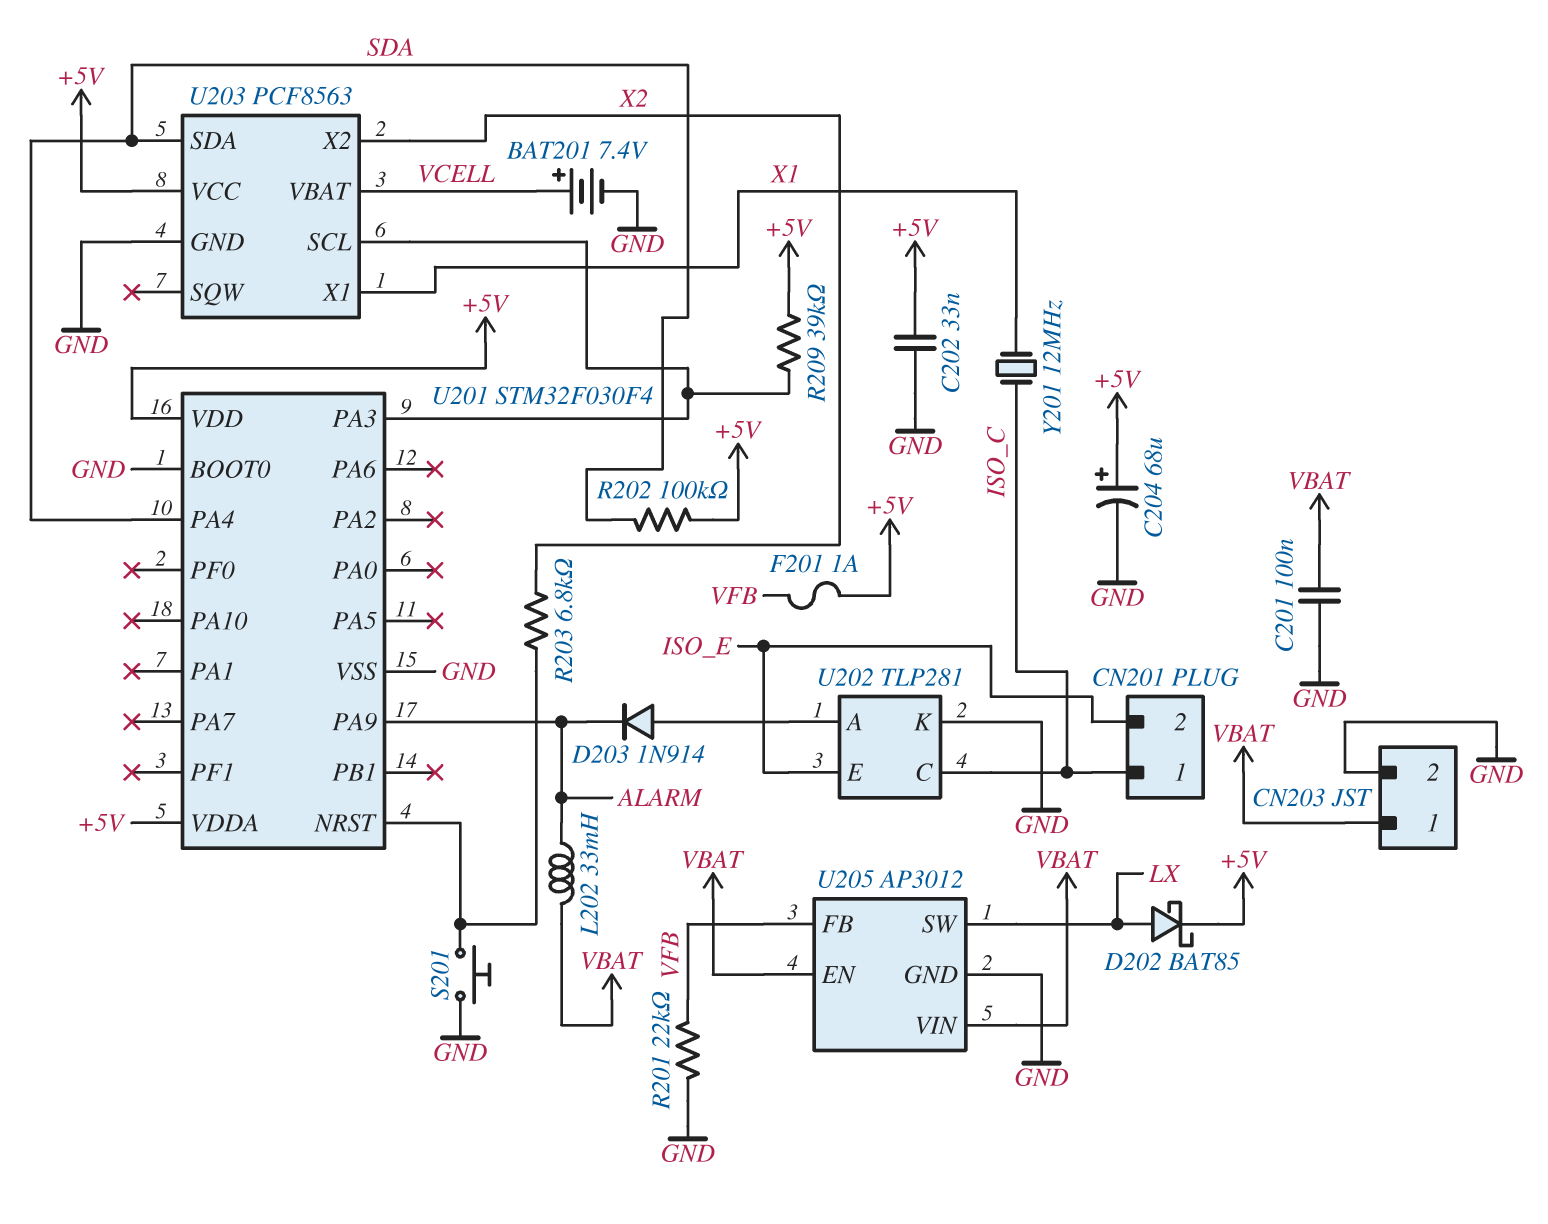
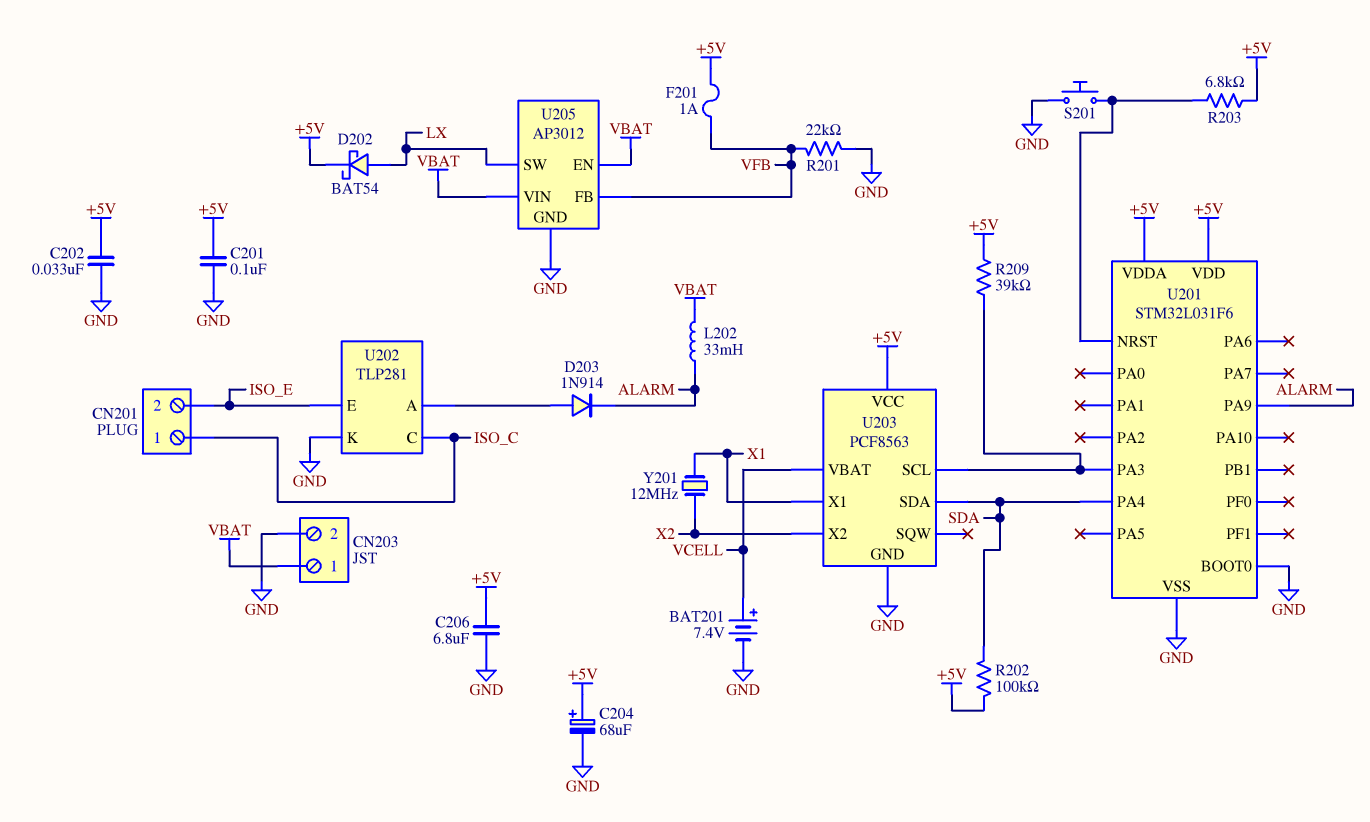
C201: 100nF (GND, VBAT) -> 100nF (+5V, GND)
C206: none -> 6.8uF (+5V, GND)
D202: schottky BAT85 (A LX, K +5V) -> schottky BAT54 (A LX, K +5V)
R203: 6.8k (U201/NRST, X2) -> 6.8k (+5V, U201/NRST)
U201: STM32F030F4 -> STM32L031F6
Y201: 12MHz (ISO_C, X1) -> 12MHz (X1, X2)

